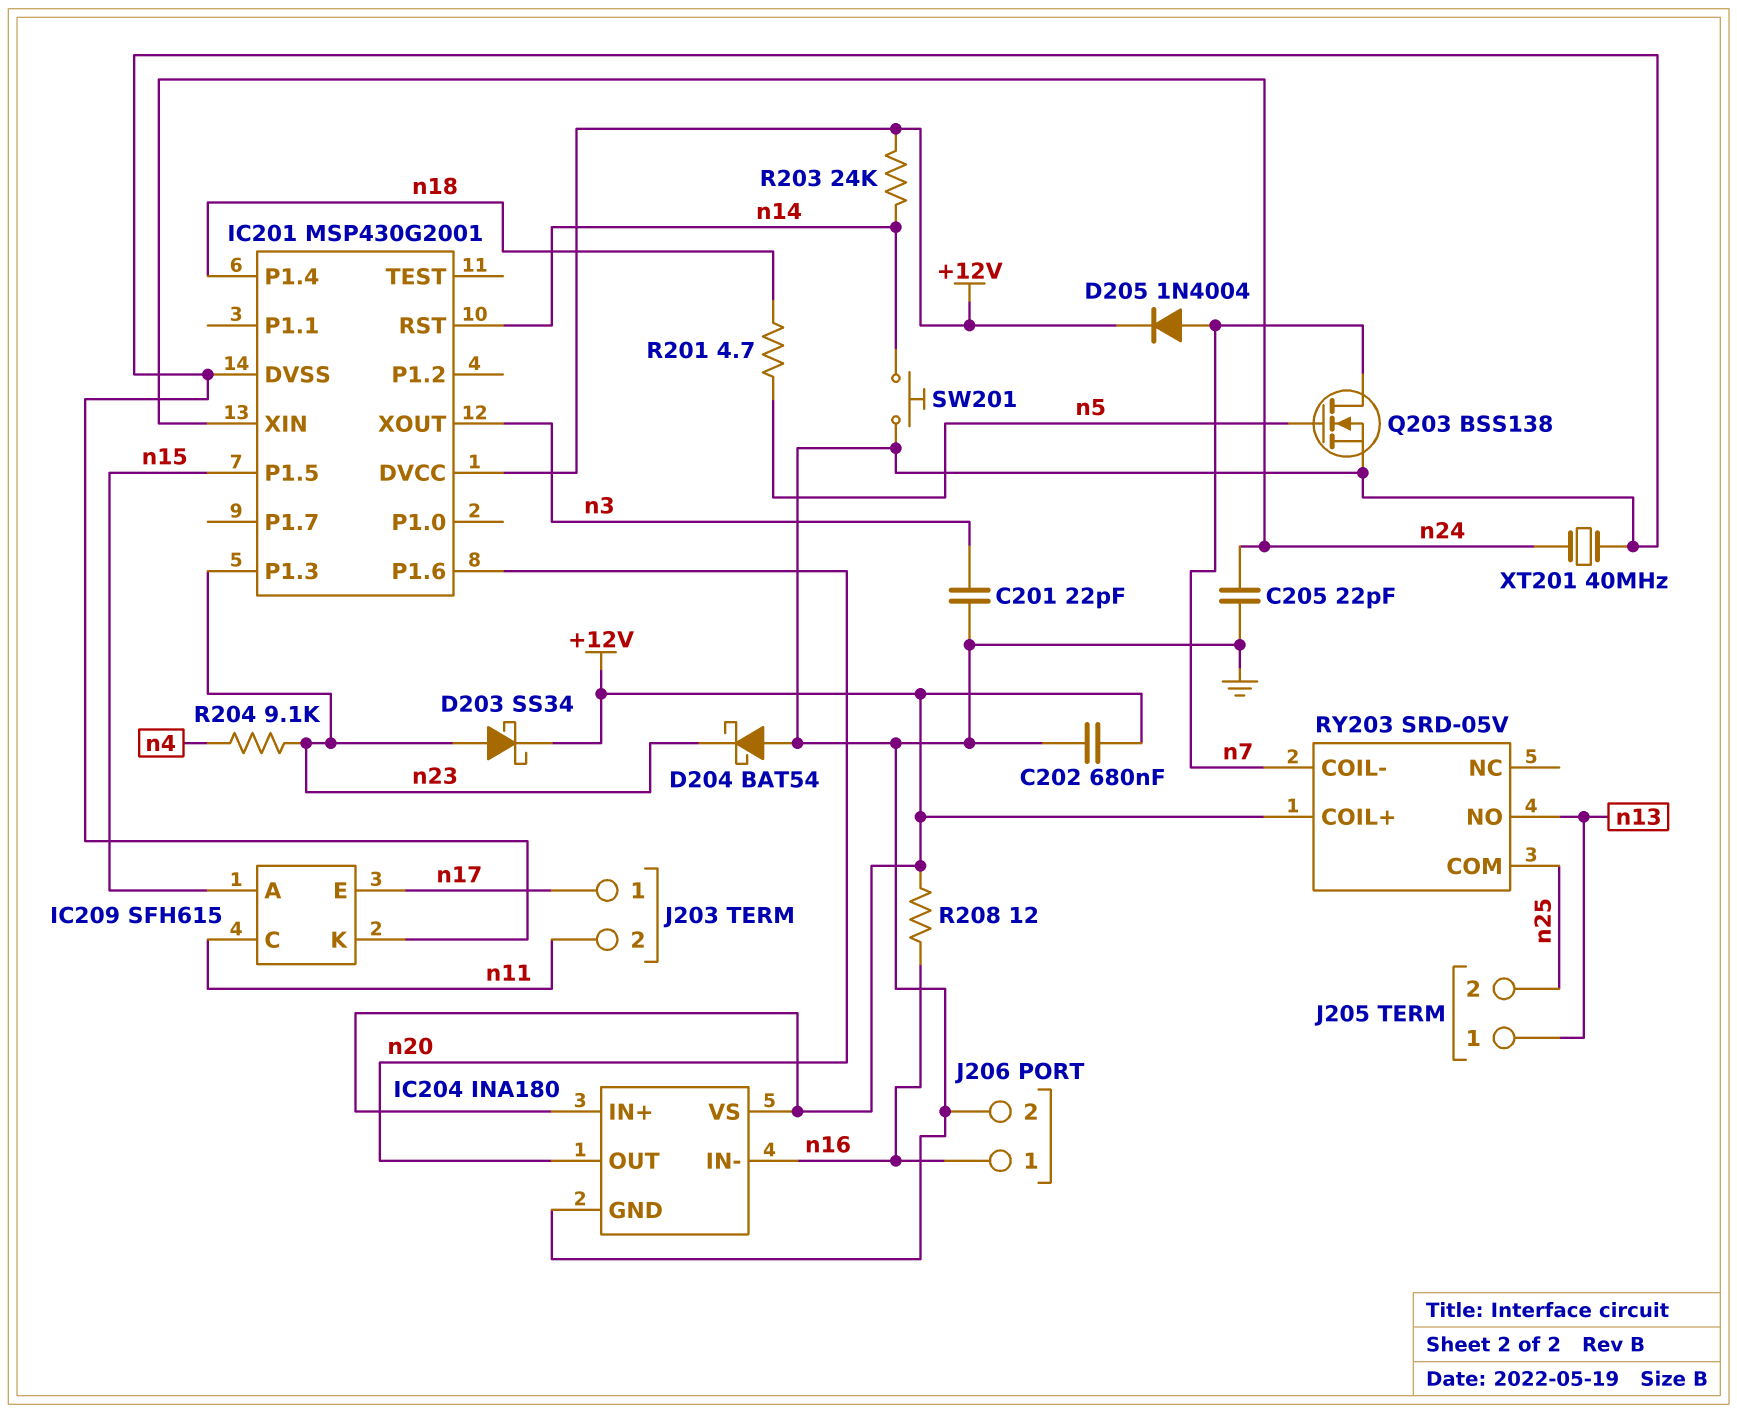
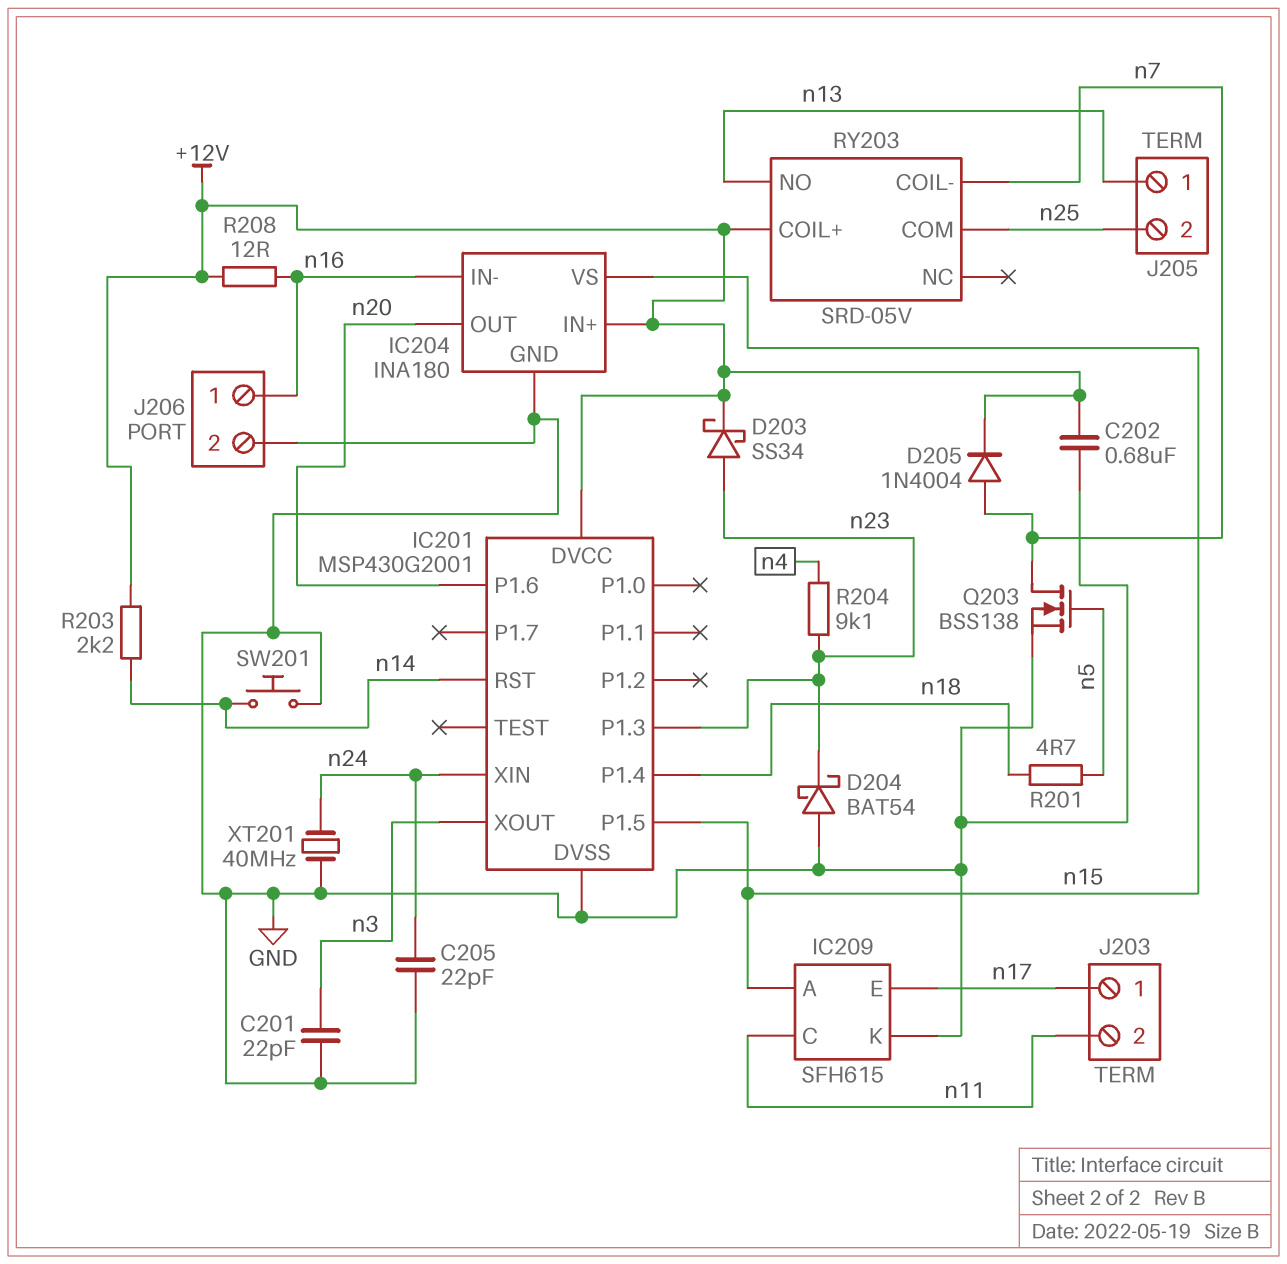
IC204 pin VS: +12V -> n15
R203: 24k (+12V, n14) -> 2.2k (+12V, n14)

